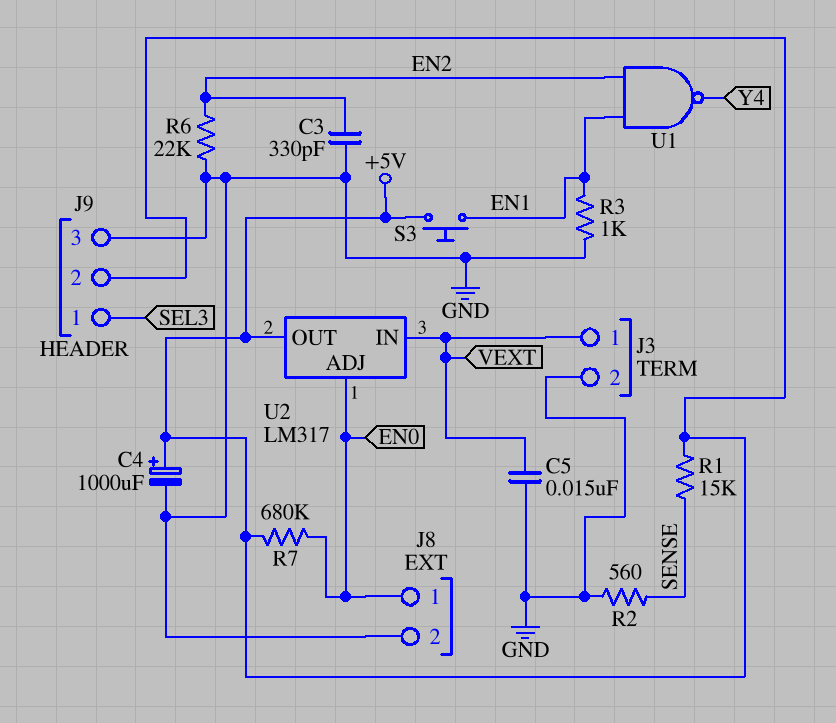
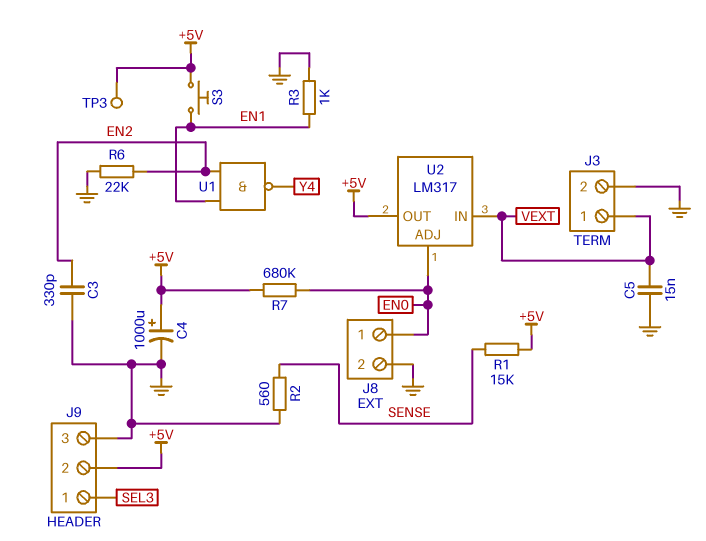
TP3: none -> test point (+5V)

